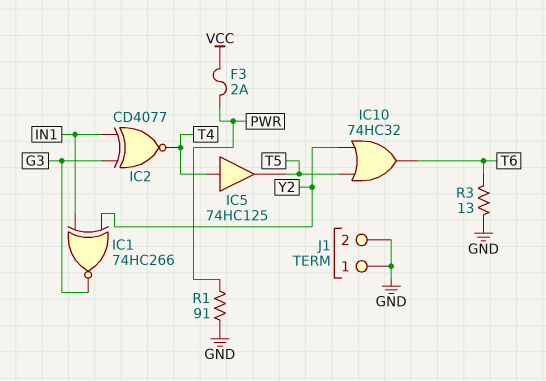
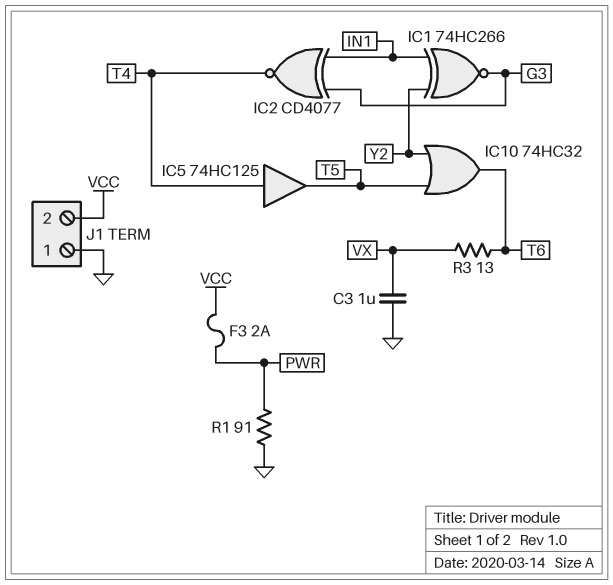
C3: none -> 1uF (GND, VX)
J1 pin 2: GND -> VCC
R3: 13 (GND, T6) -> 13 (T6, VX)

